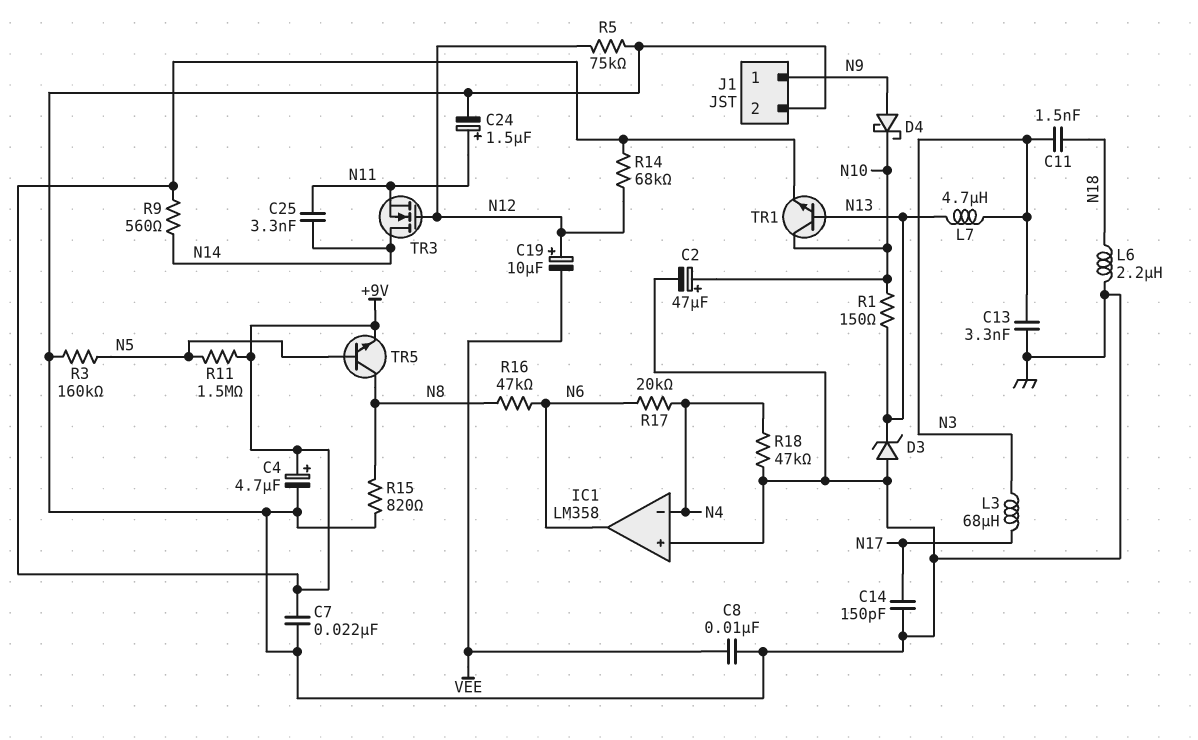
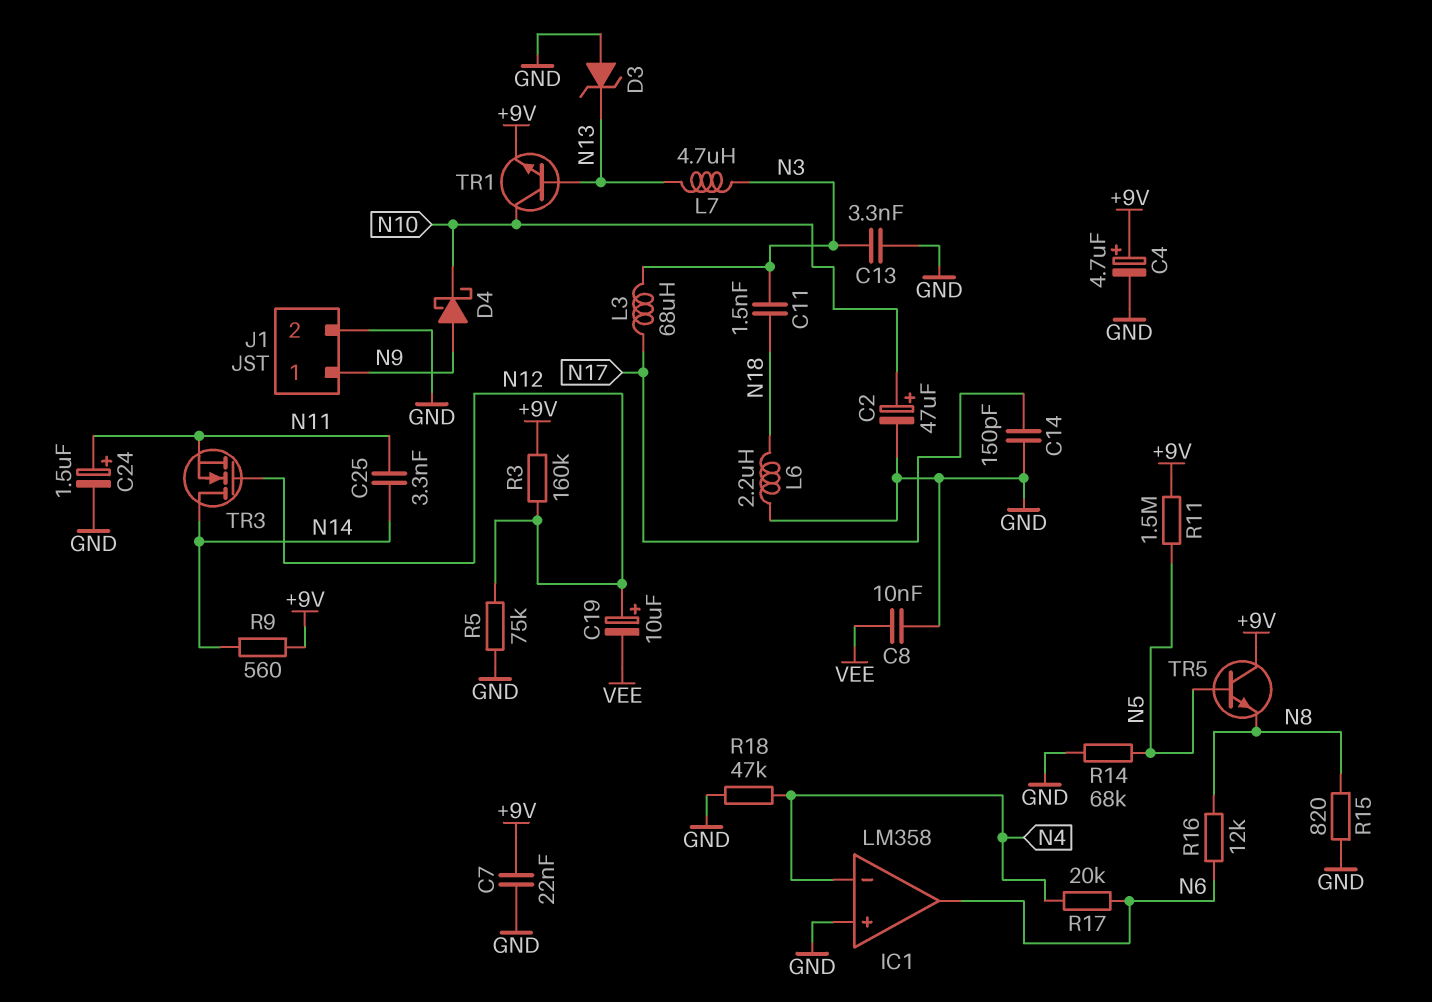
R1: 150 (N10, N13) -> none
R3: 160k (GND, N5) -> 160k (+9V, N12)
R14: 68k (+9V, N12) -> 68k (GND, N5)
R16: 47k (N6, N8) -> 12k (N6, N8)
TR5: NPN (B N5, C N8, E +9V) -> NPN (B N5, C +9V, E N8)

